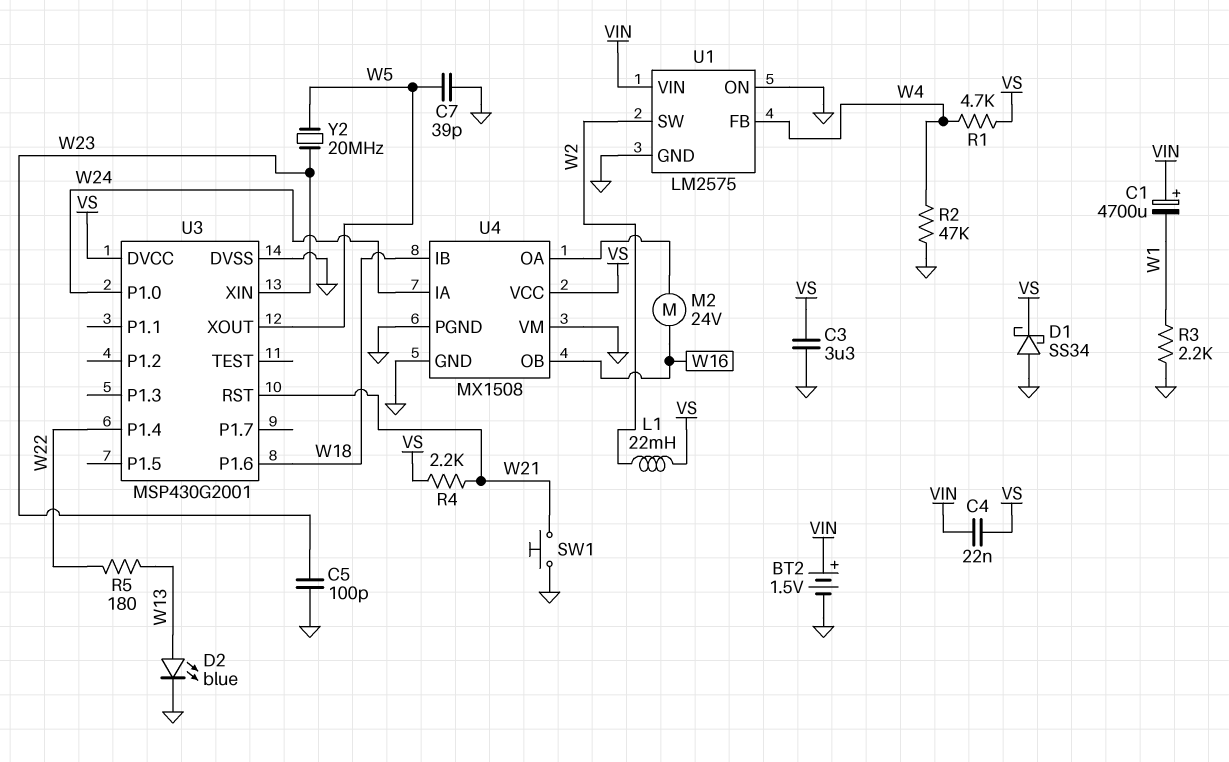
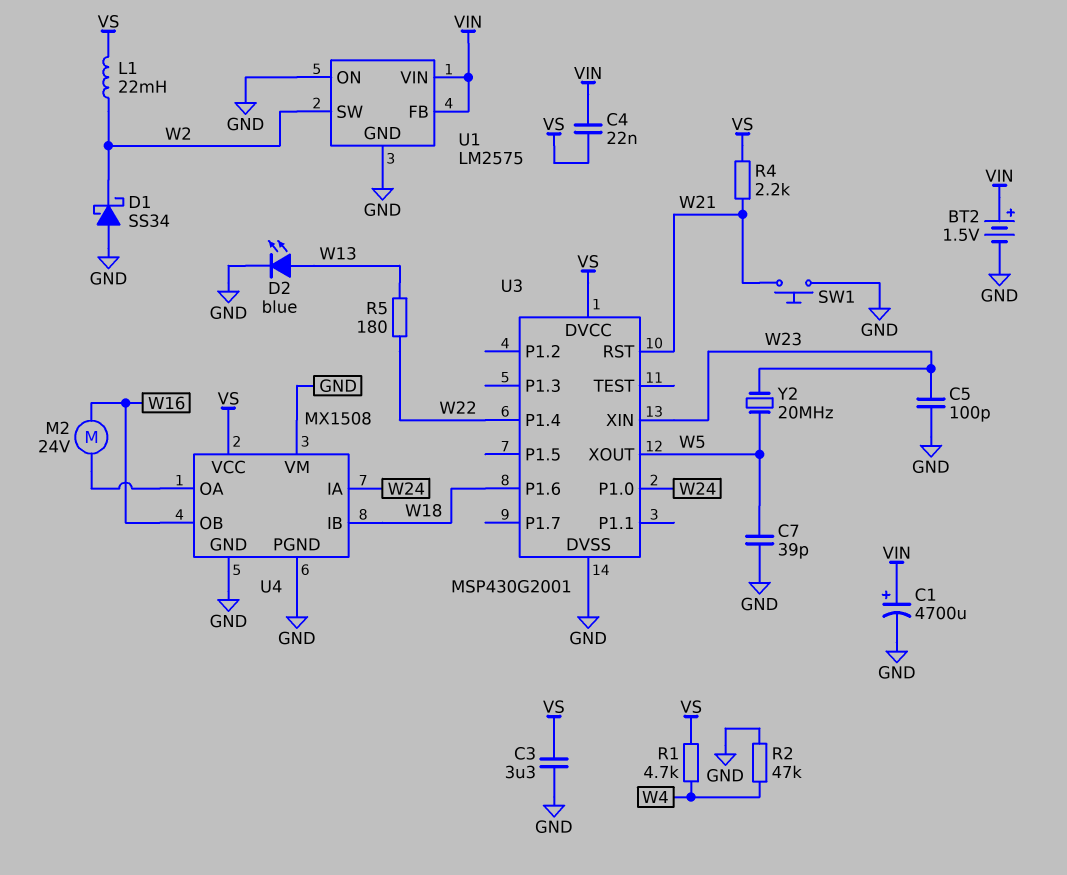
C1: 4700uF (plus VIN, minus W1) -> 4700uF (plus VIN, minus GND)
D1: schottky SS34 (A GND, K VS) -> schottky SS34 (A GND, K W2)
R3: 2.2k (GND, W1) -> none
U1 pin FB: W4 -> VIN

